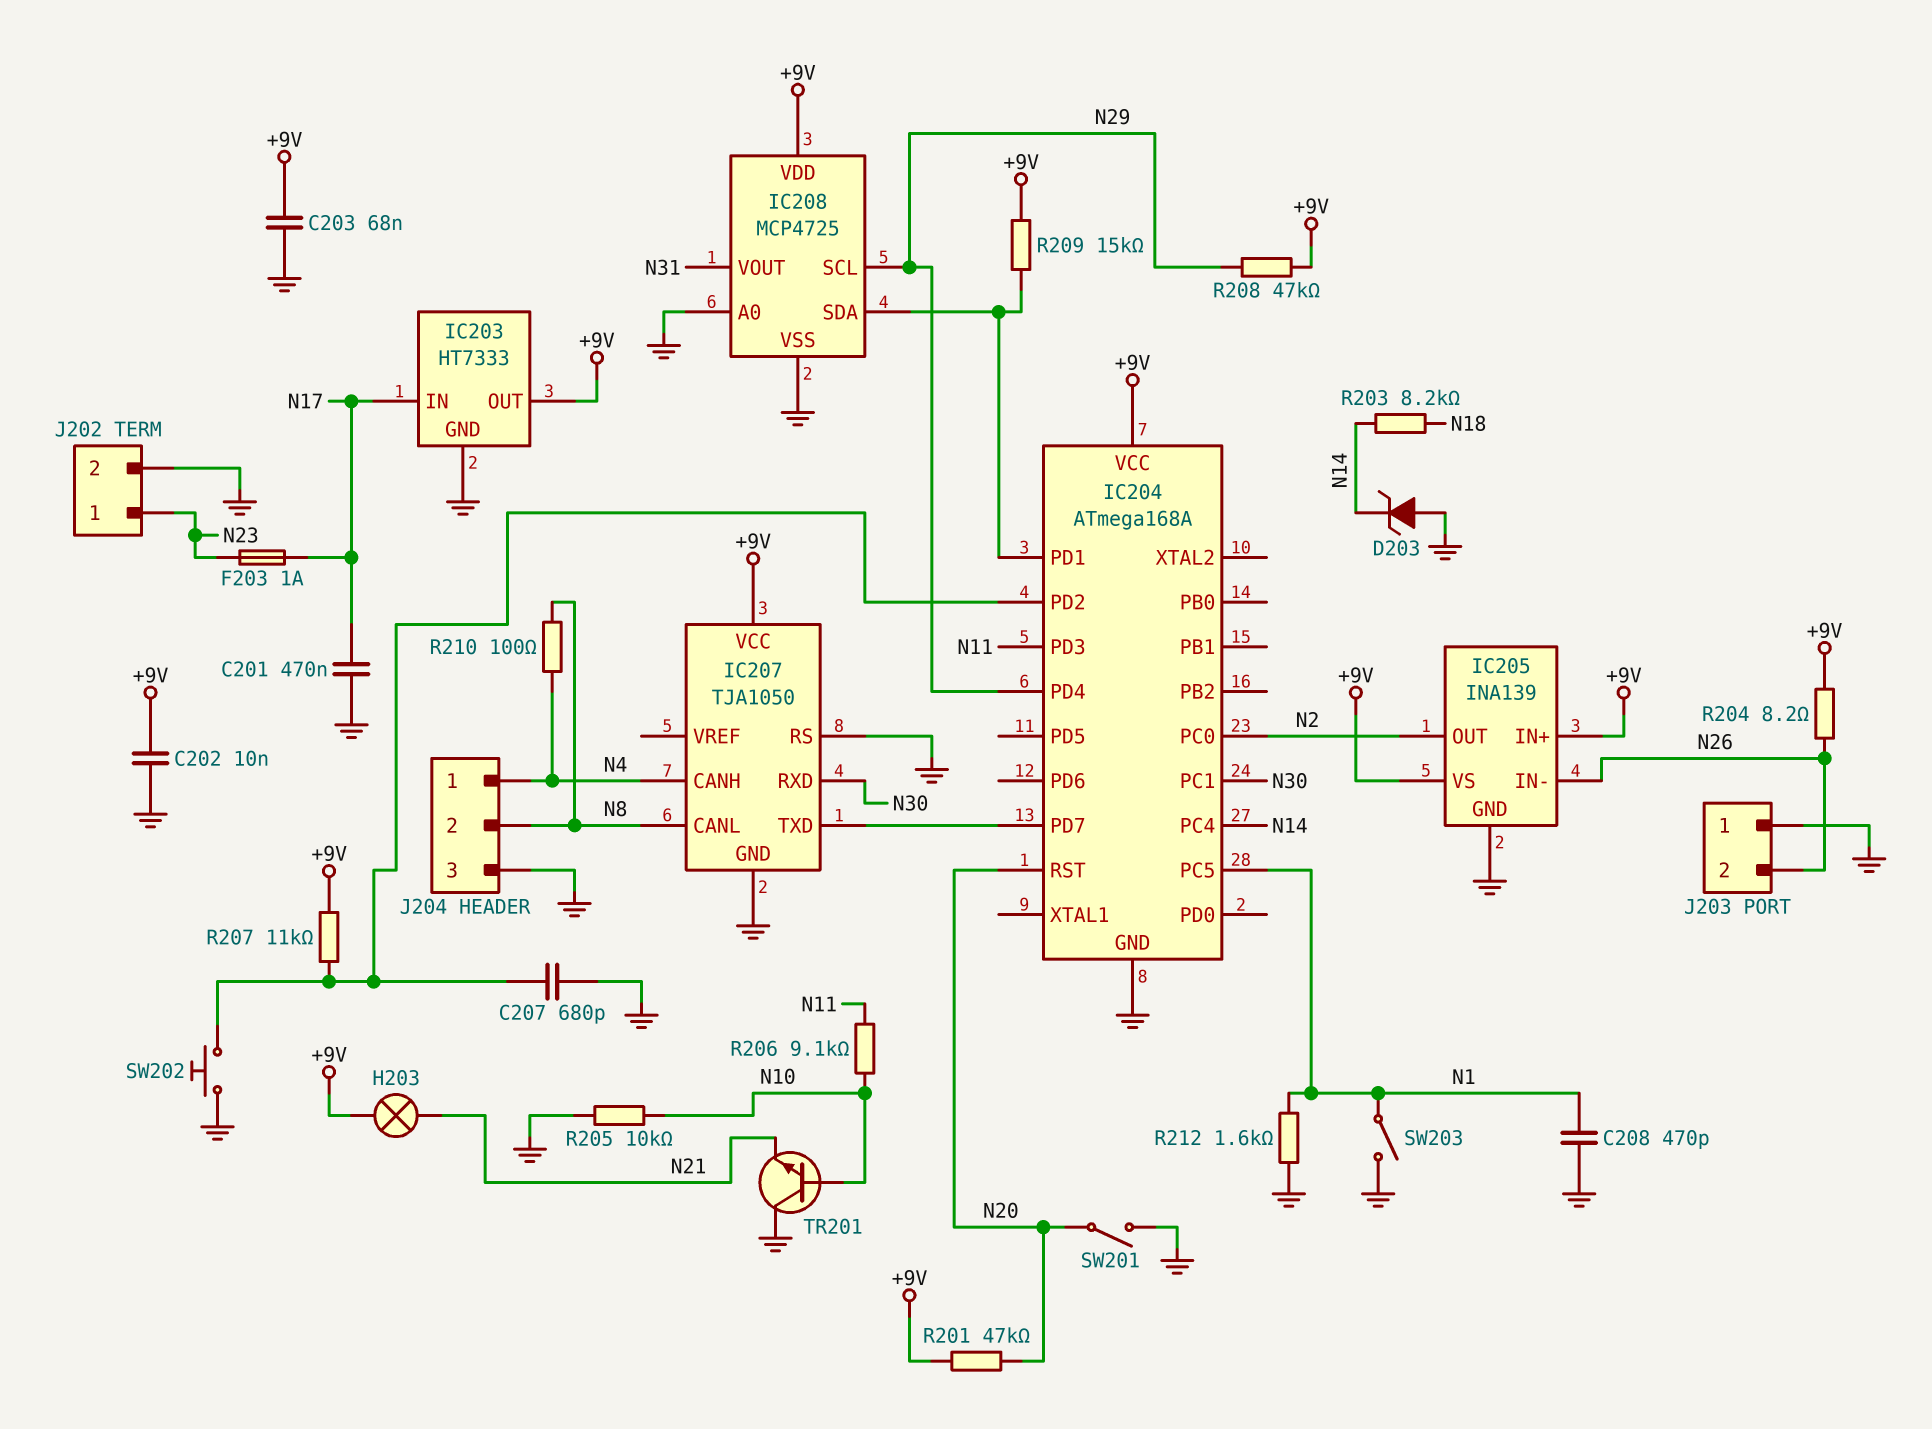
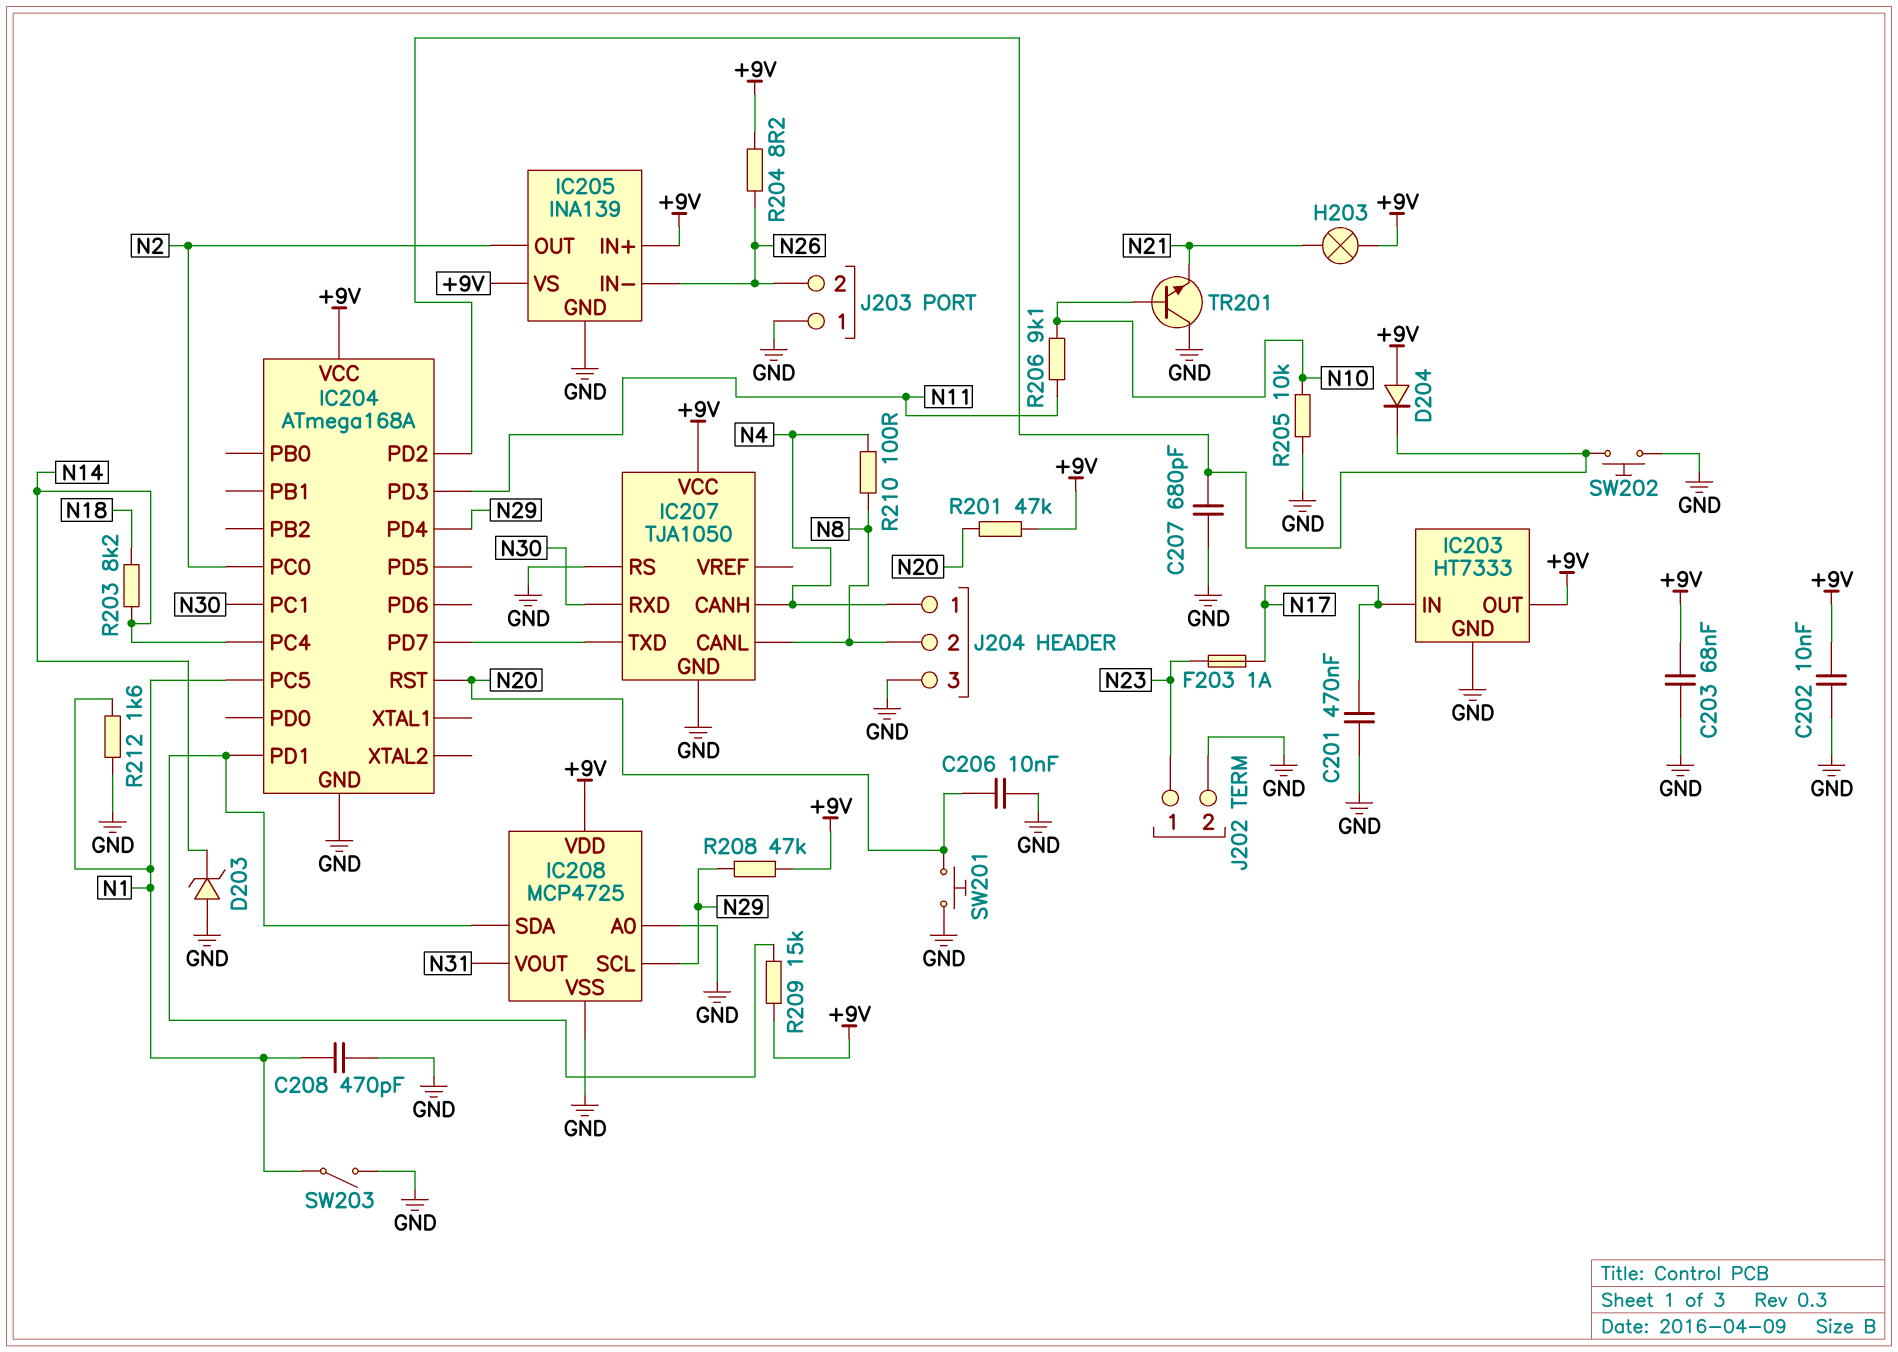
C206: none -> 10nF (GND, N20)
D204: none -> diode (A +9V, K IC204/PD2)
R207: 11k (+9V, IC204/PD2) -> none
SW201: switch (GND, N20) -> button (GND, N20)

